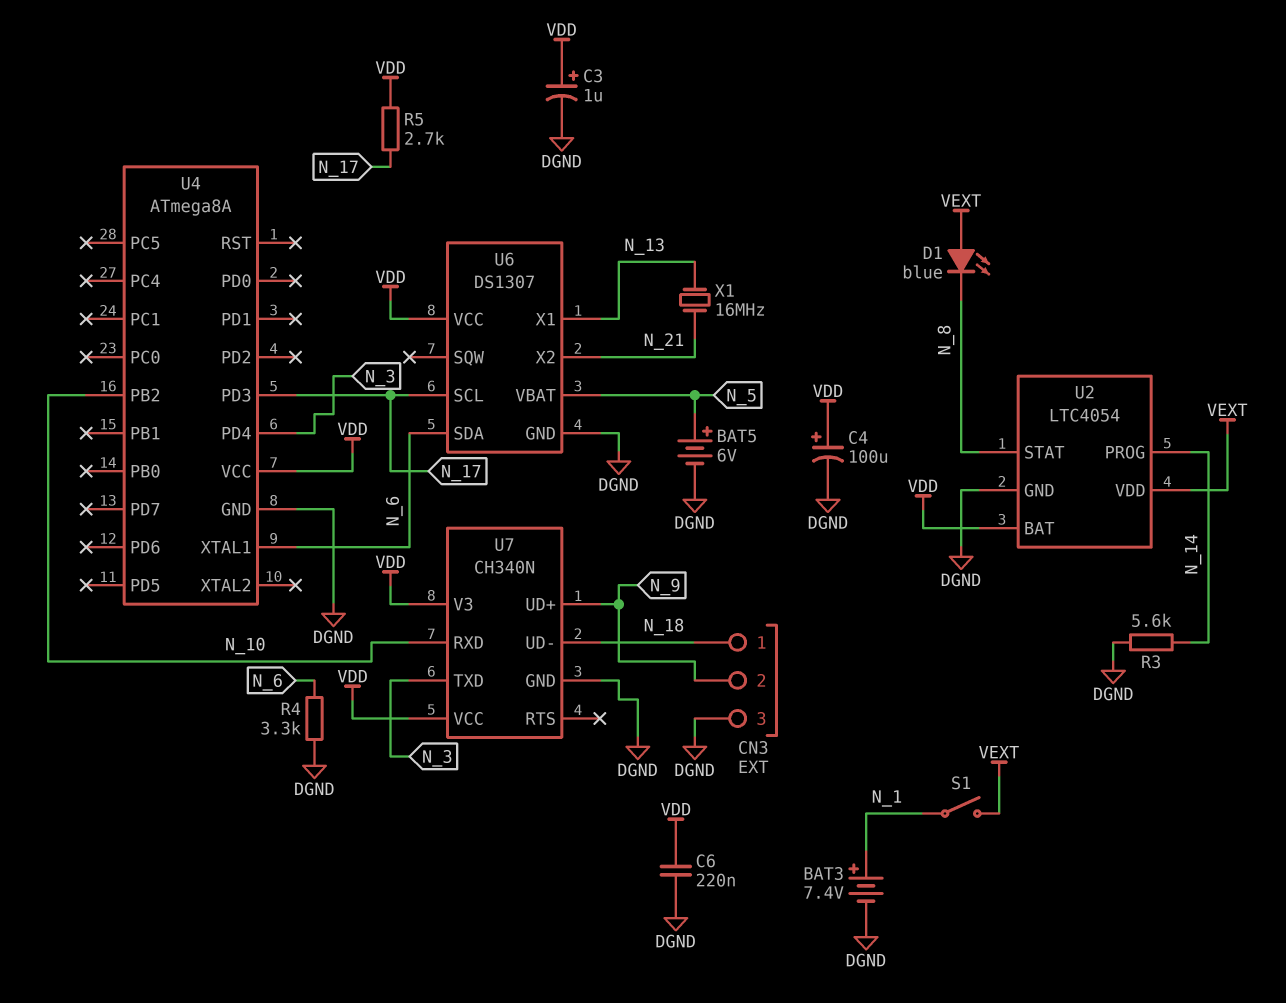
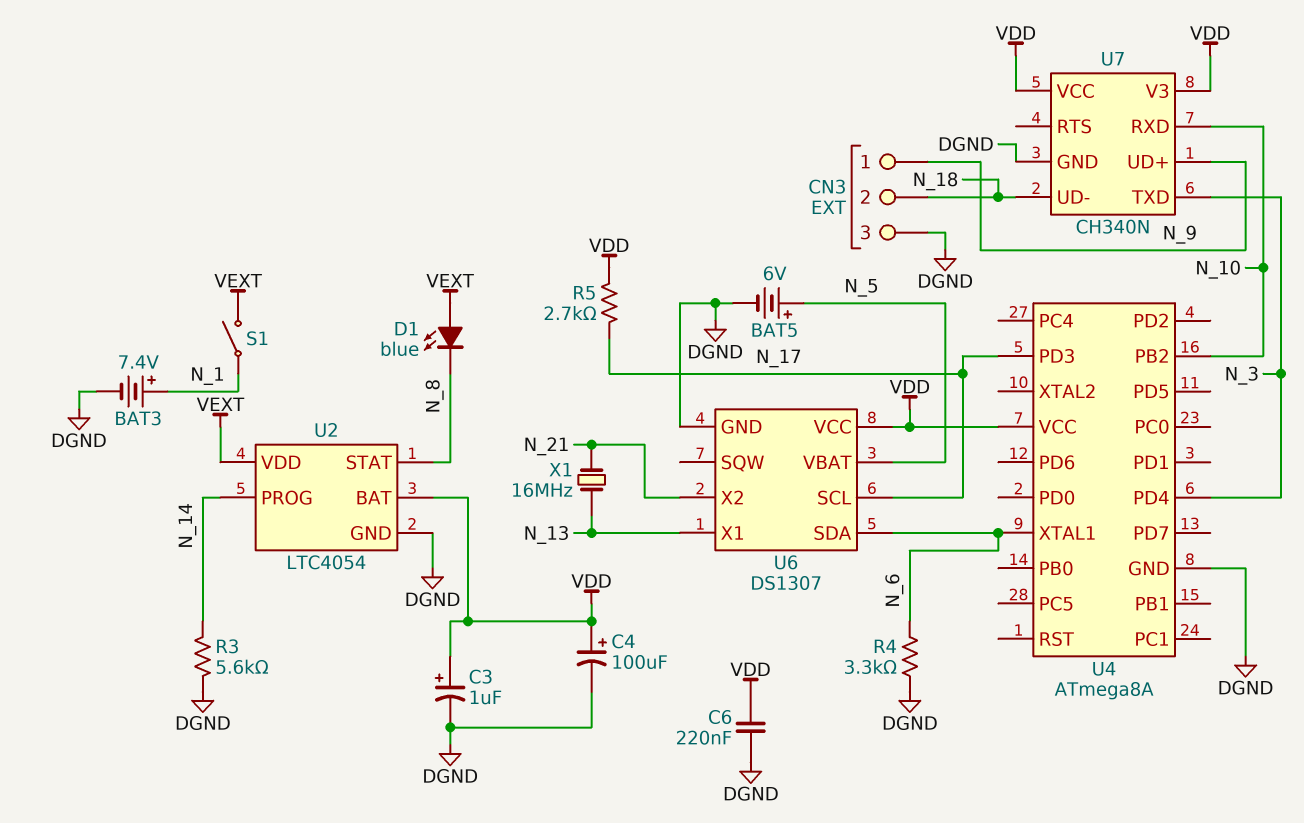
CN3 pin 1: N_18 -> N_9
CN3 pin 2: N_9 -> N_18

